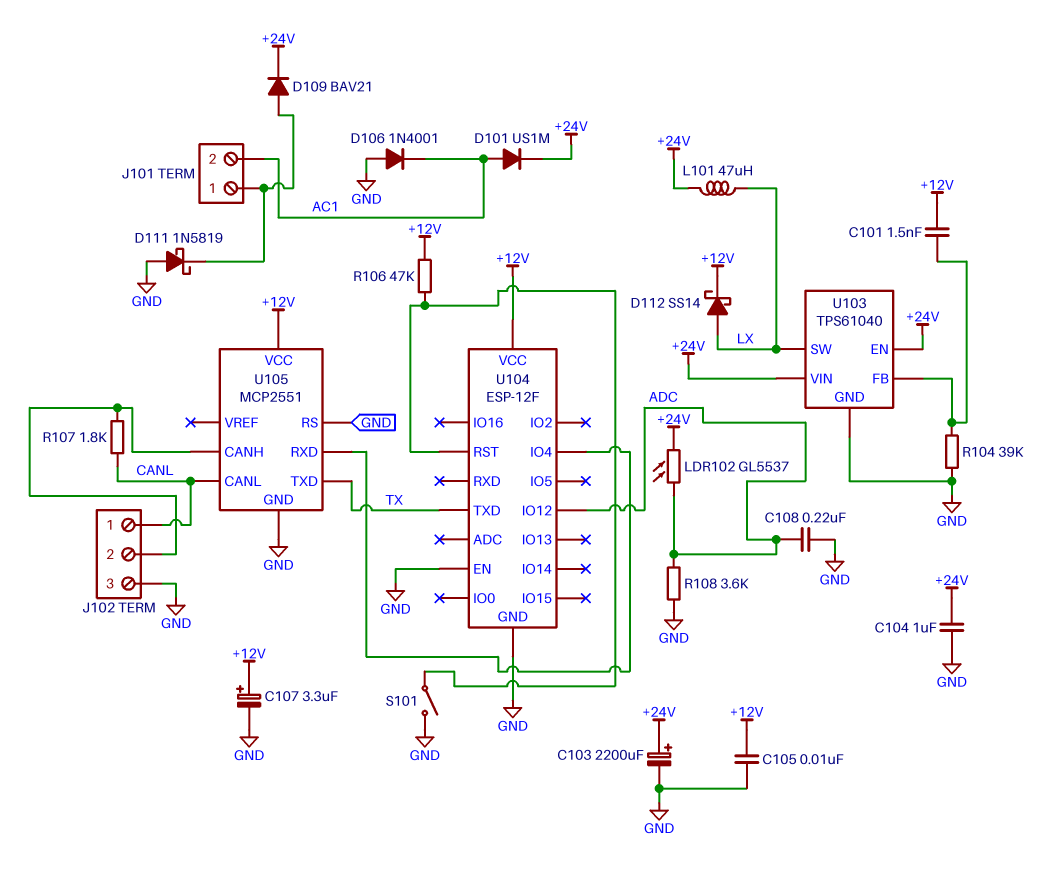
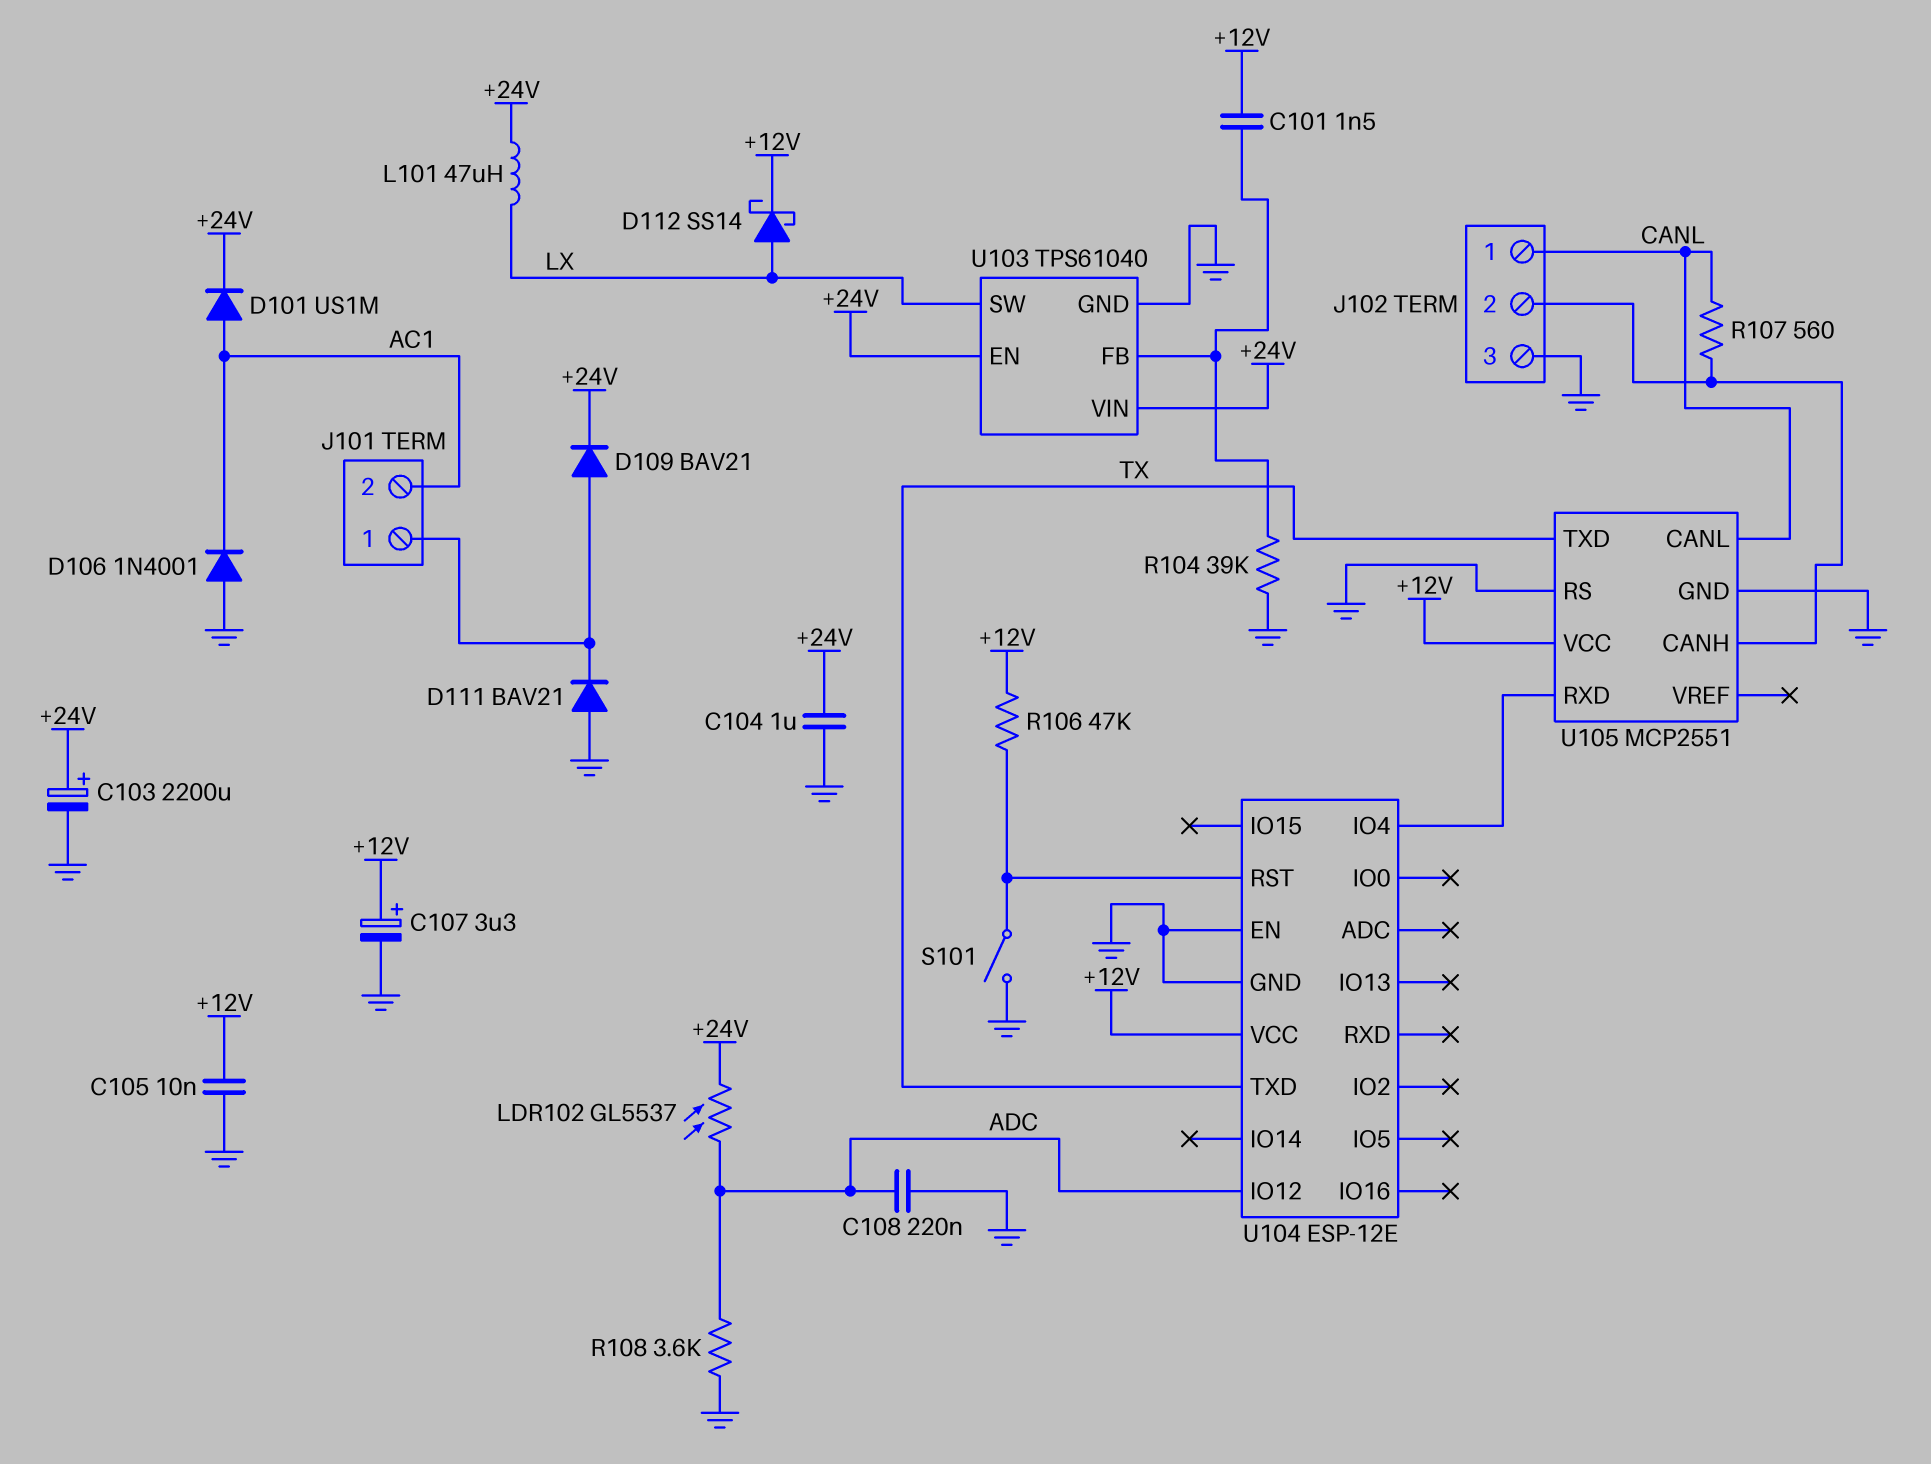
D111: schottky 1N5819 (A GND, K J101/1) -> diode BAV21 (A GND, K J101/1)
R107: 1.8k (CANL, J102/2) -> 560 (CANL, J102/2)
U104: ESP-12F -> ESP-12E

